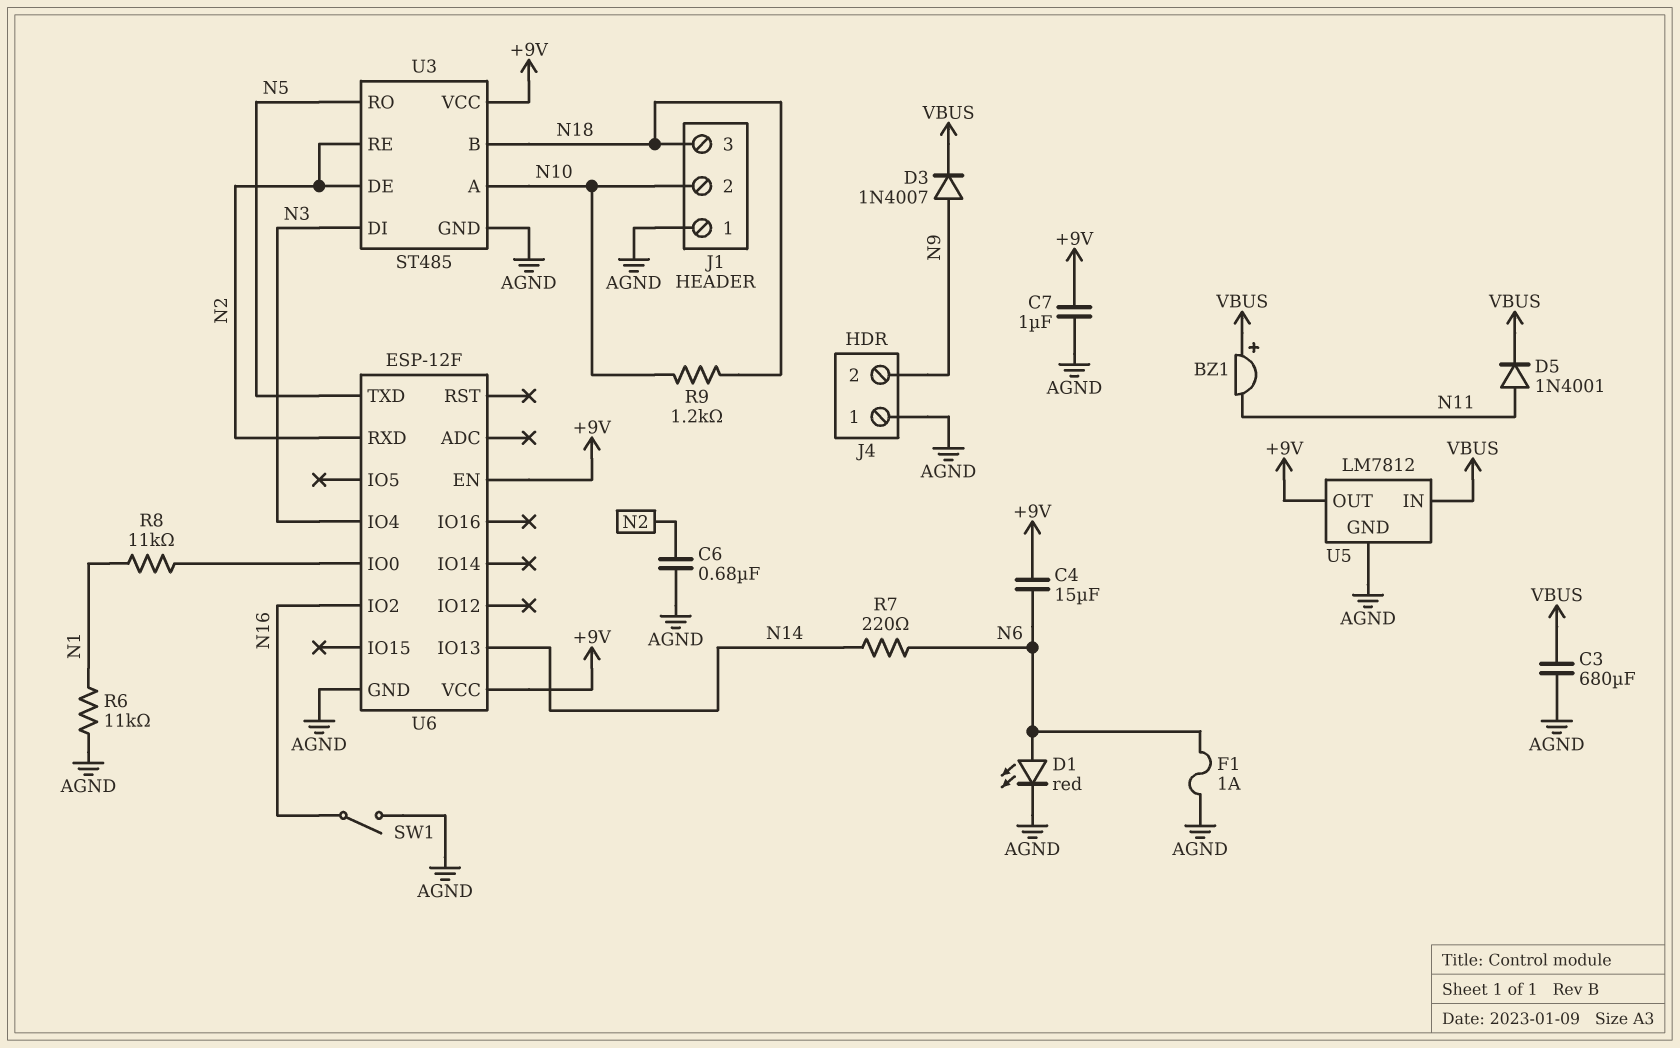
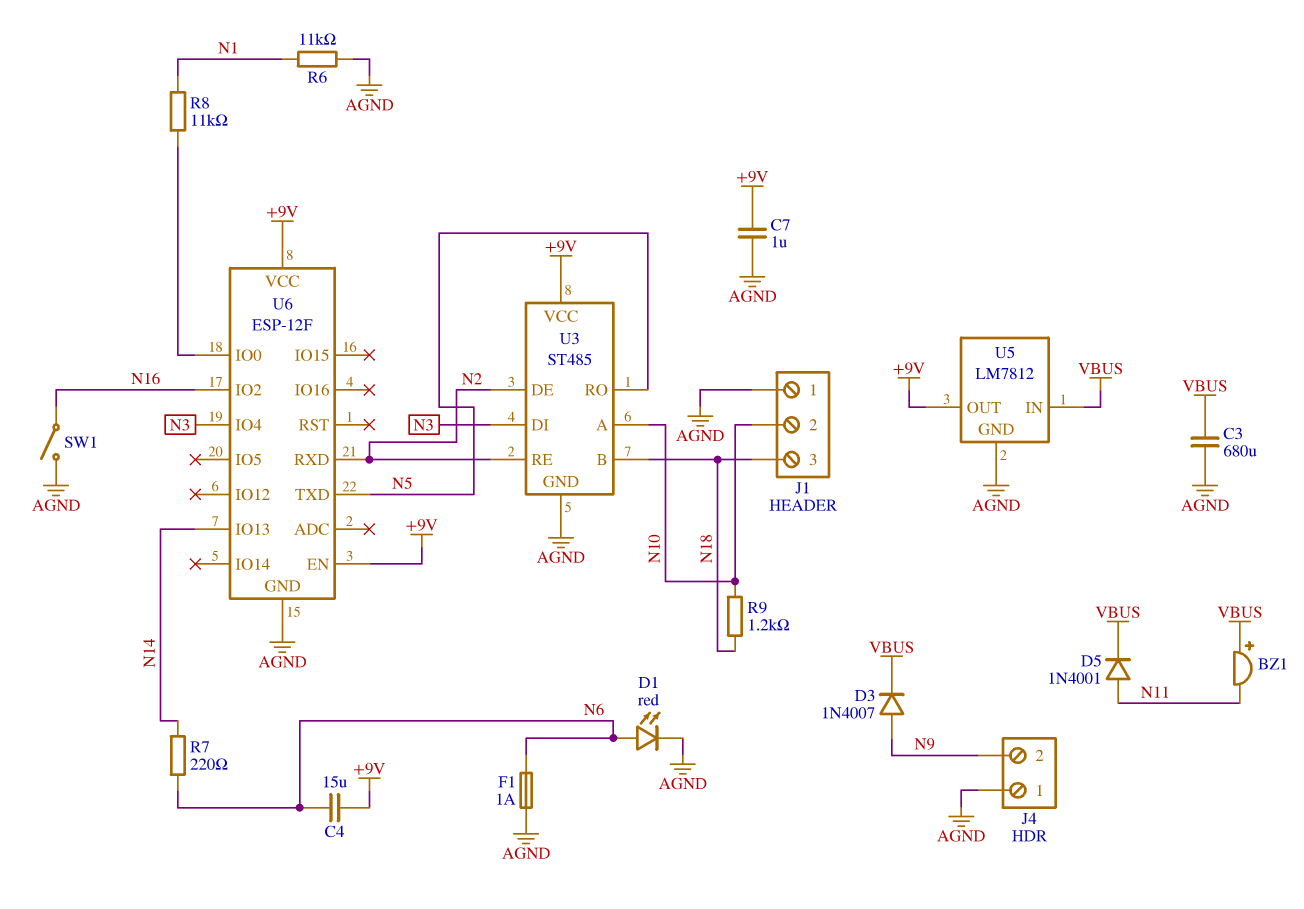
C6: 680nF (AGND, N2) -> none

